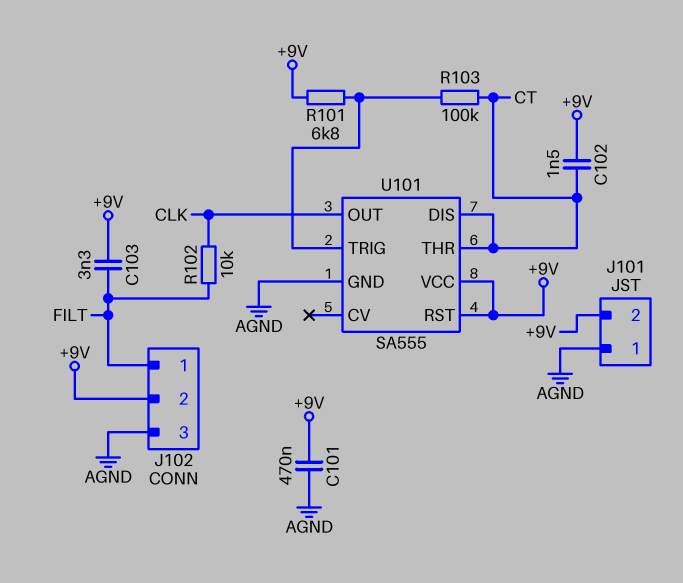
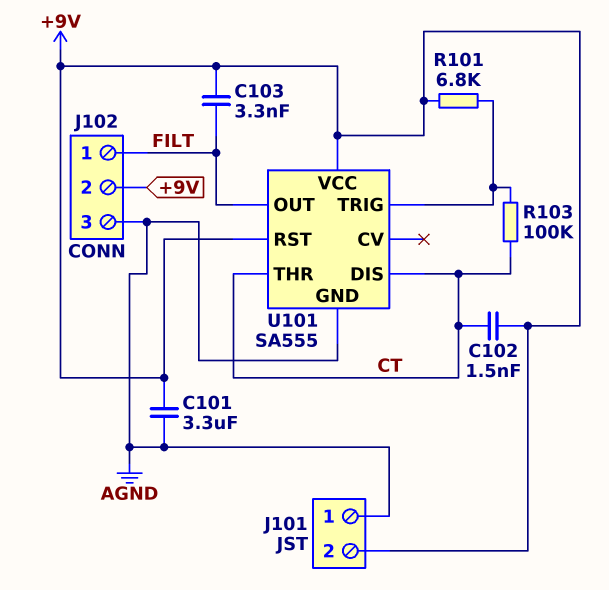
C101: 470nF (+9V, AGND) -> 3.3uF (+9V, AGND)
R102: 10k (CLK, FILT) -> none
U101 pin OUT: CLK -> FILT

